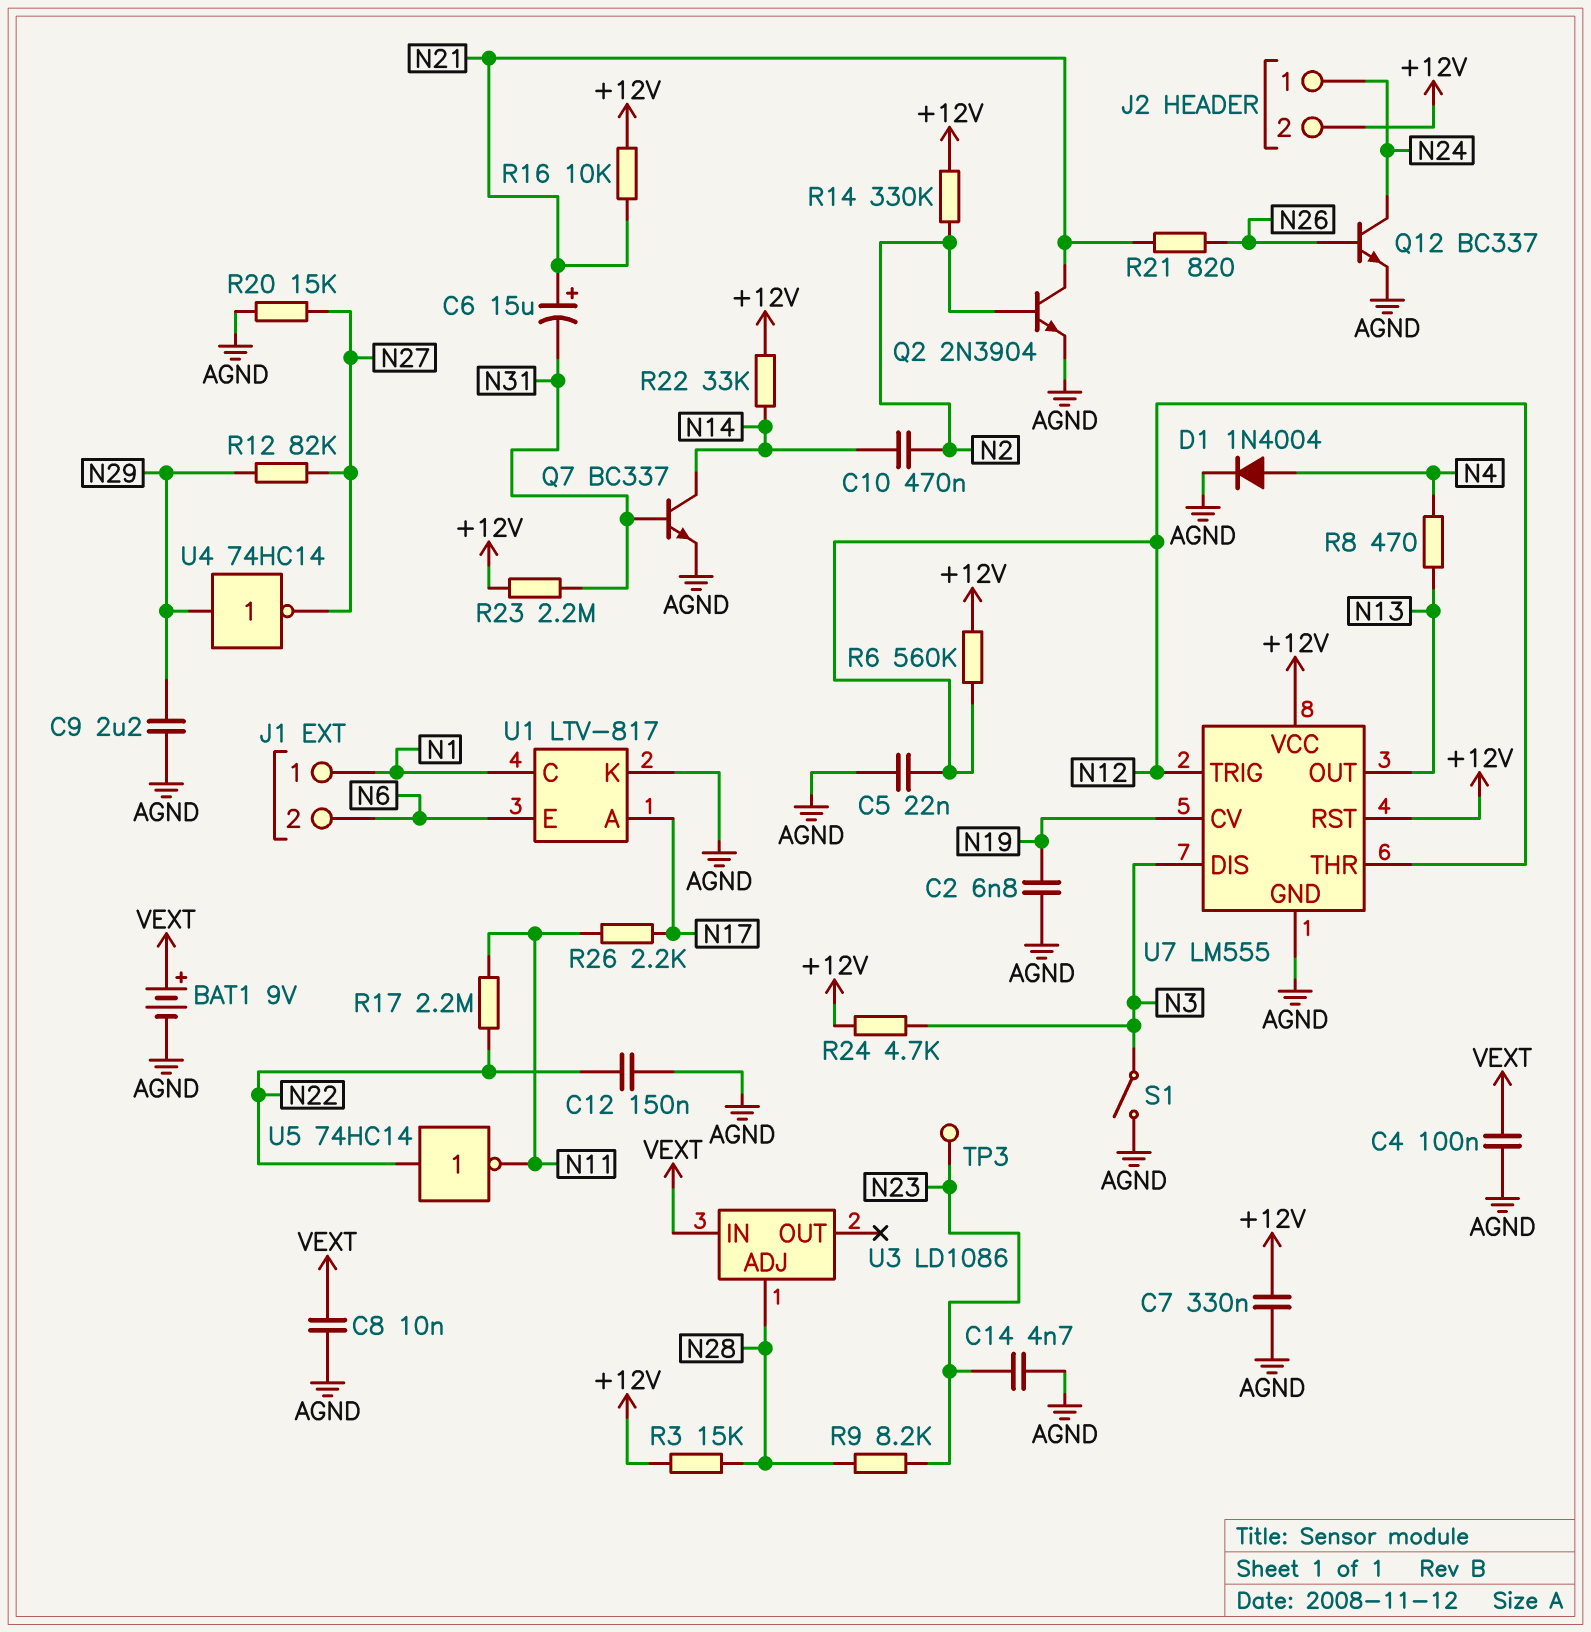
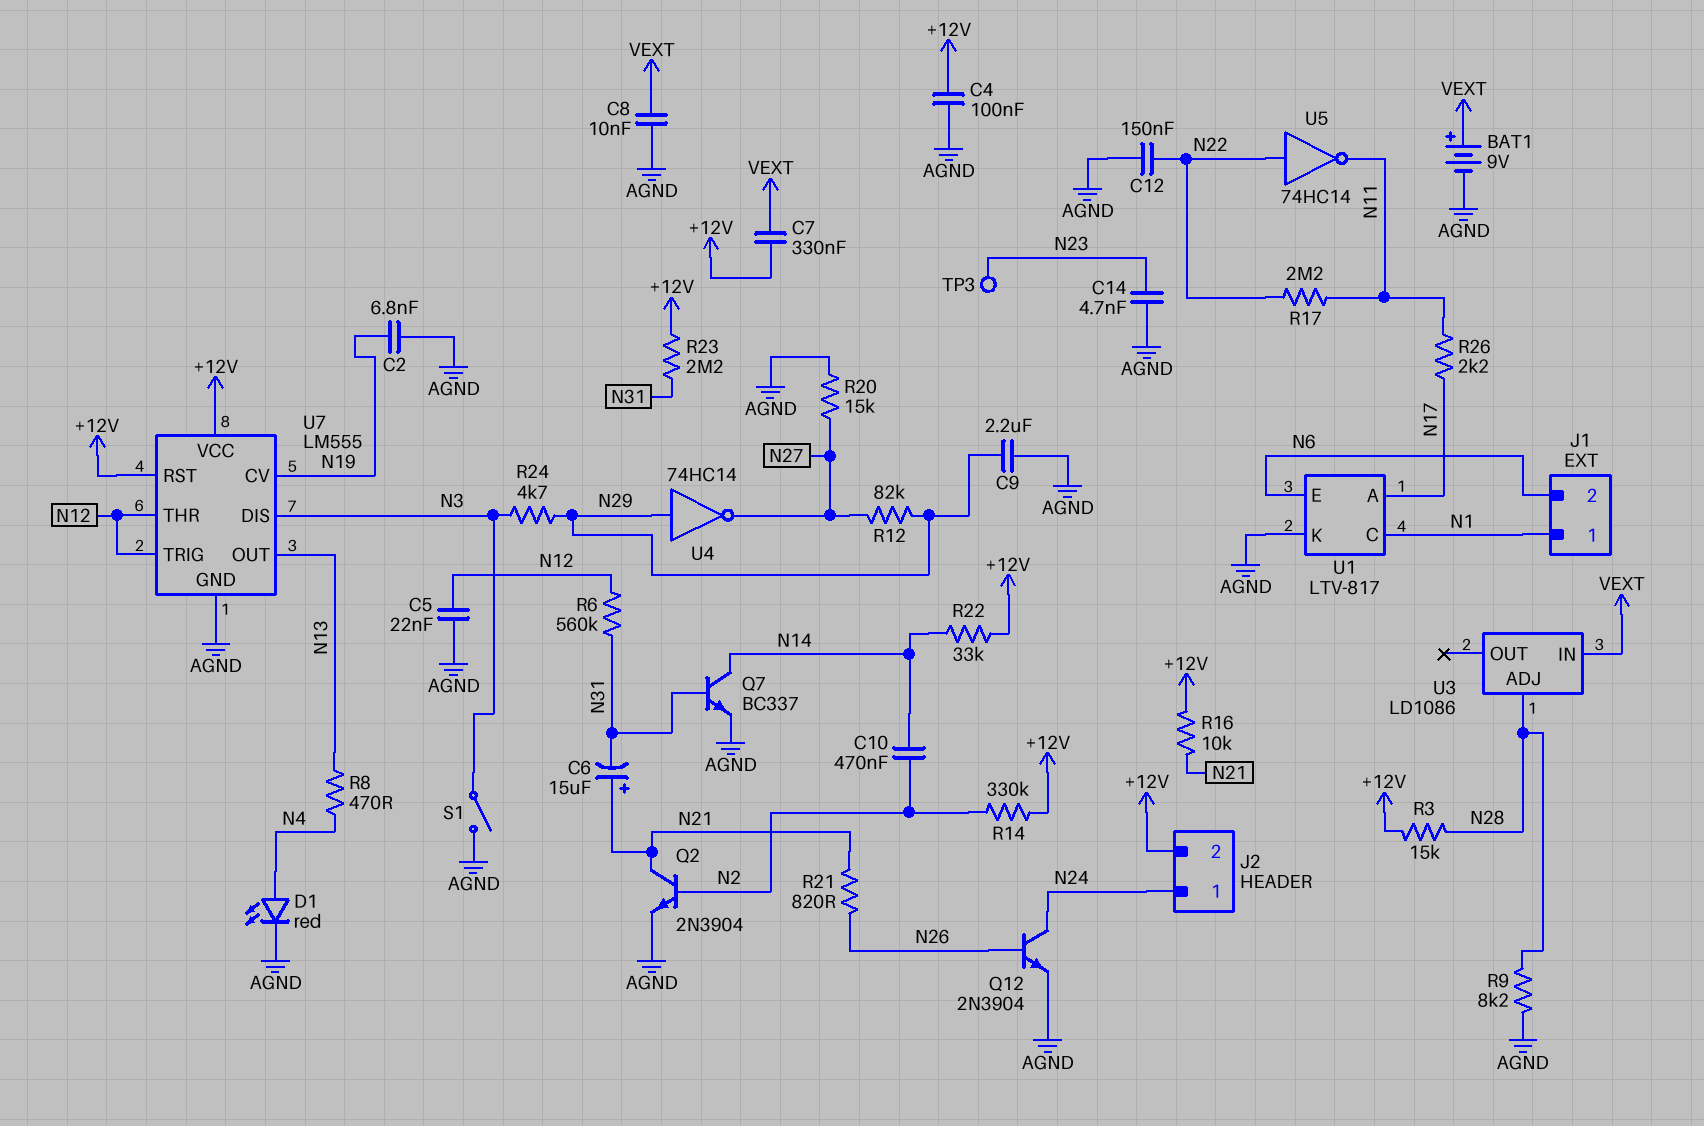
C4: 100nF (AGND, VEXT) -> 100nF (+12V, AGND)
C7: 330nF (+12V, AGND) -> 330nF (+12V, VEXT)
D1: diode 1N4004 (A N4, K AGND) -> LED red (A N4, K AGND)
Q12: NPN BC337 (B N26, C N24, E AGND) -> NPN 2N3904 (B N26, C N24, E AGND)
R6: 560k (+12V, N12) -> 560k (N12, N31)
R9: 8.2k (N23, N28) -> 8.2k (AGND, N28)
R24: 4.7k (+12V, N3) -> 4.7k (N3, N29)

